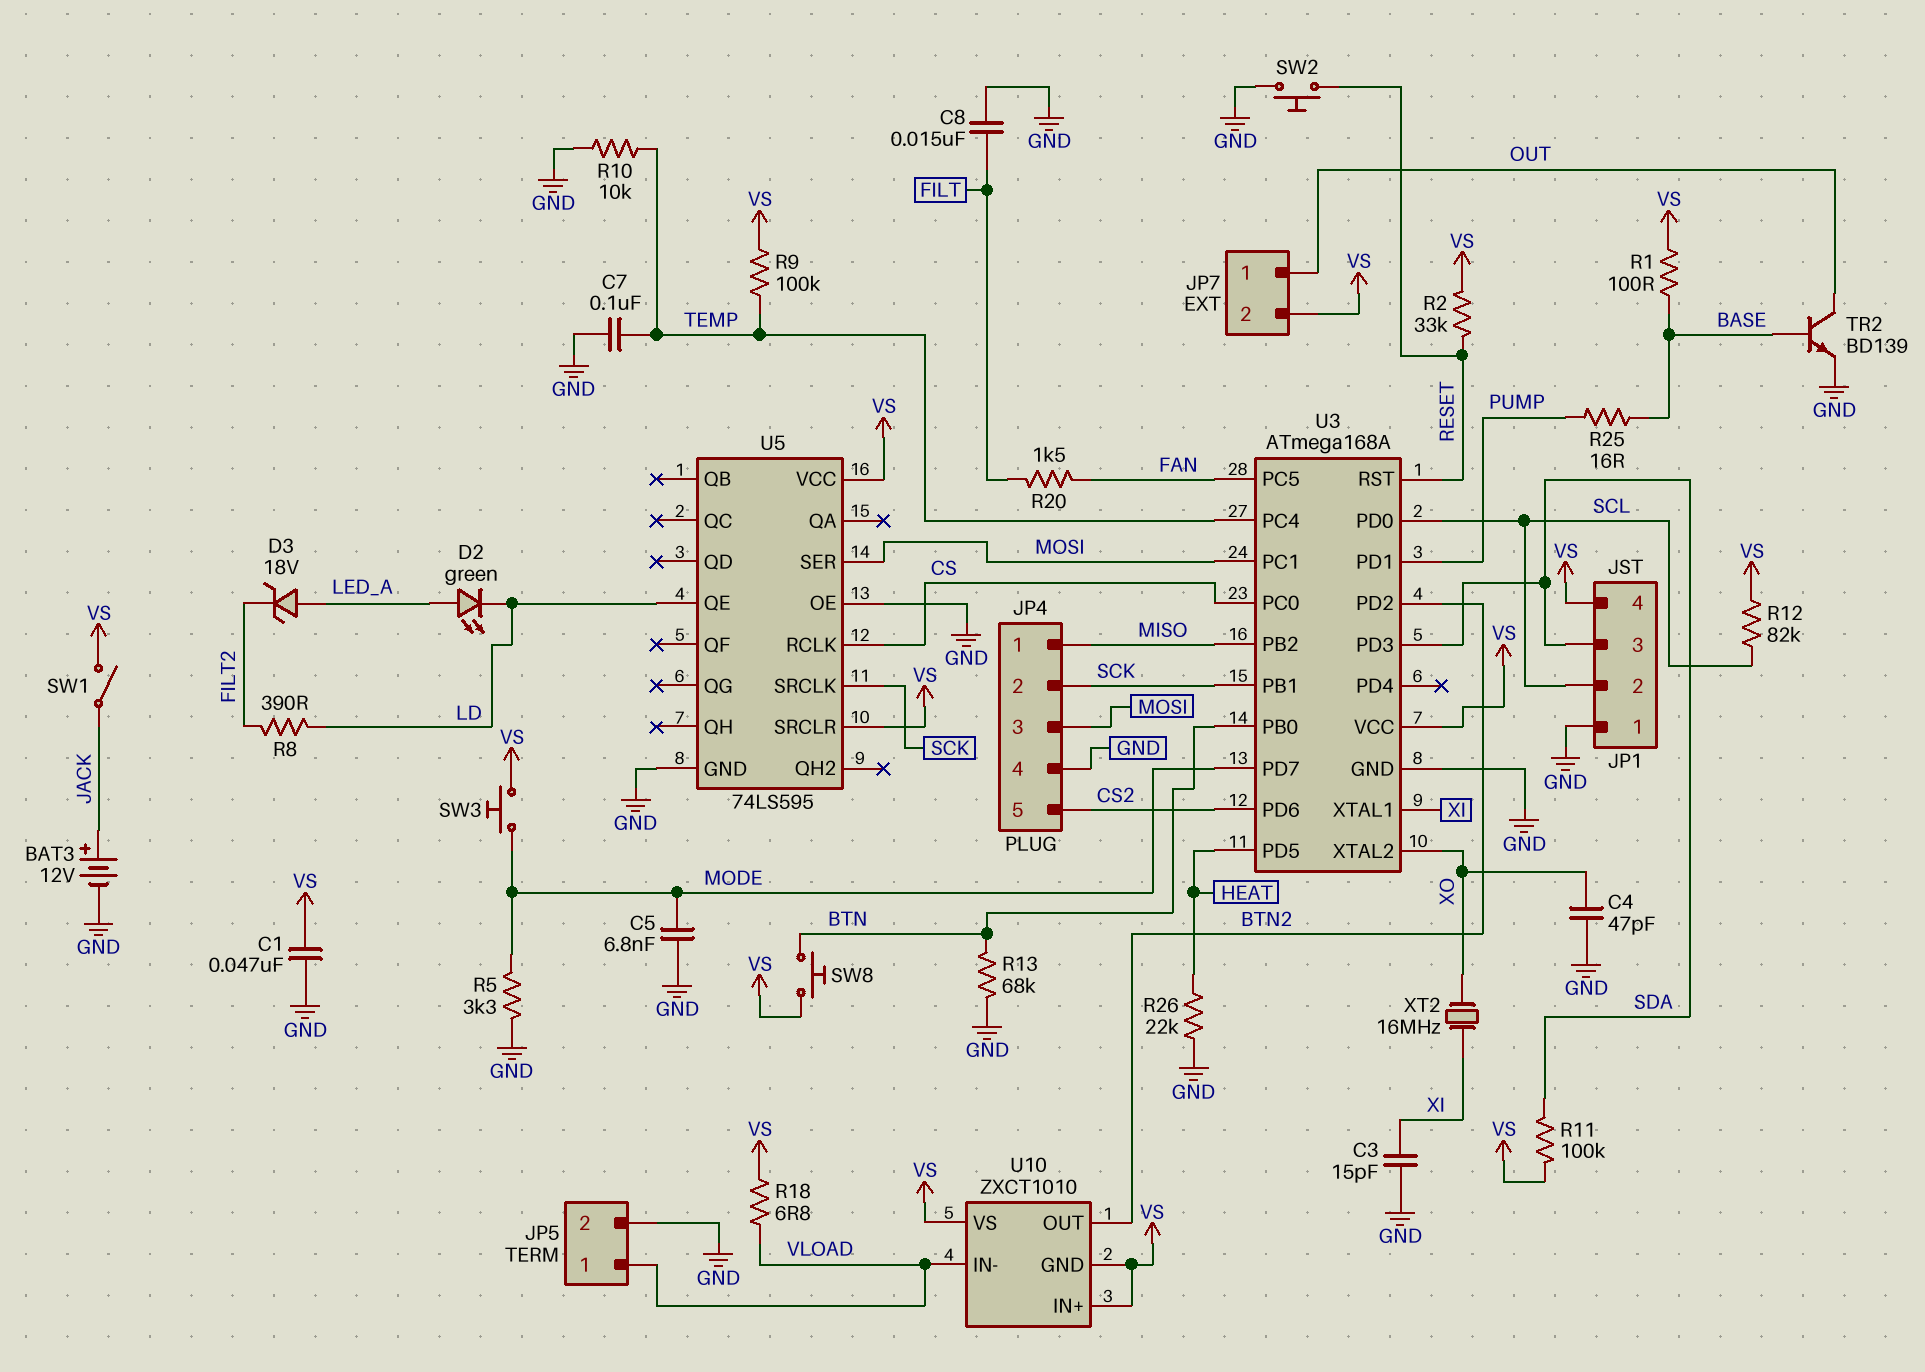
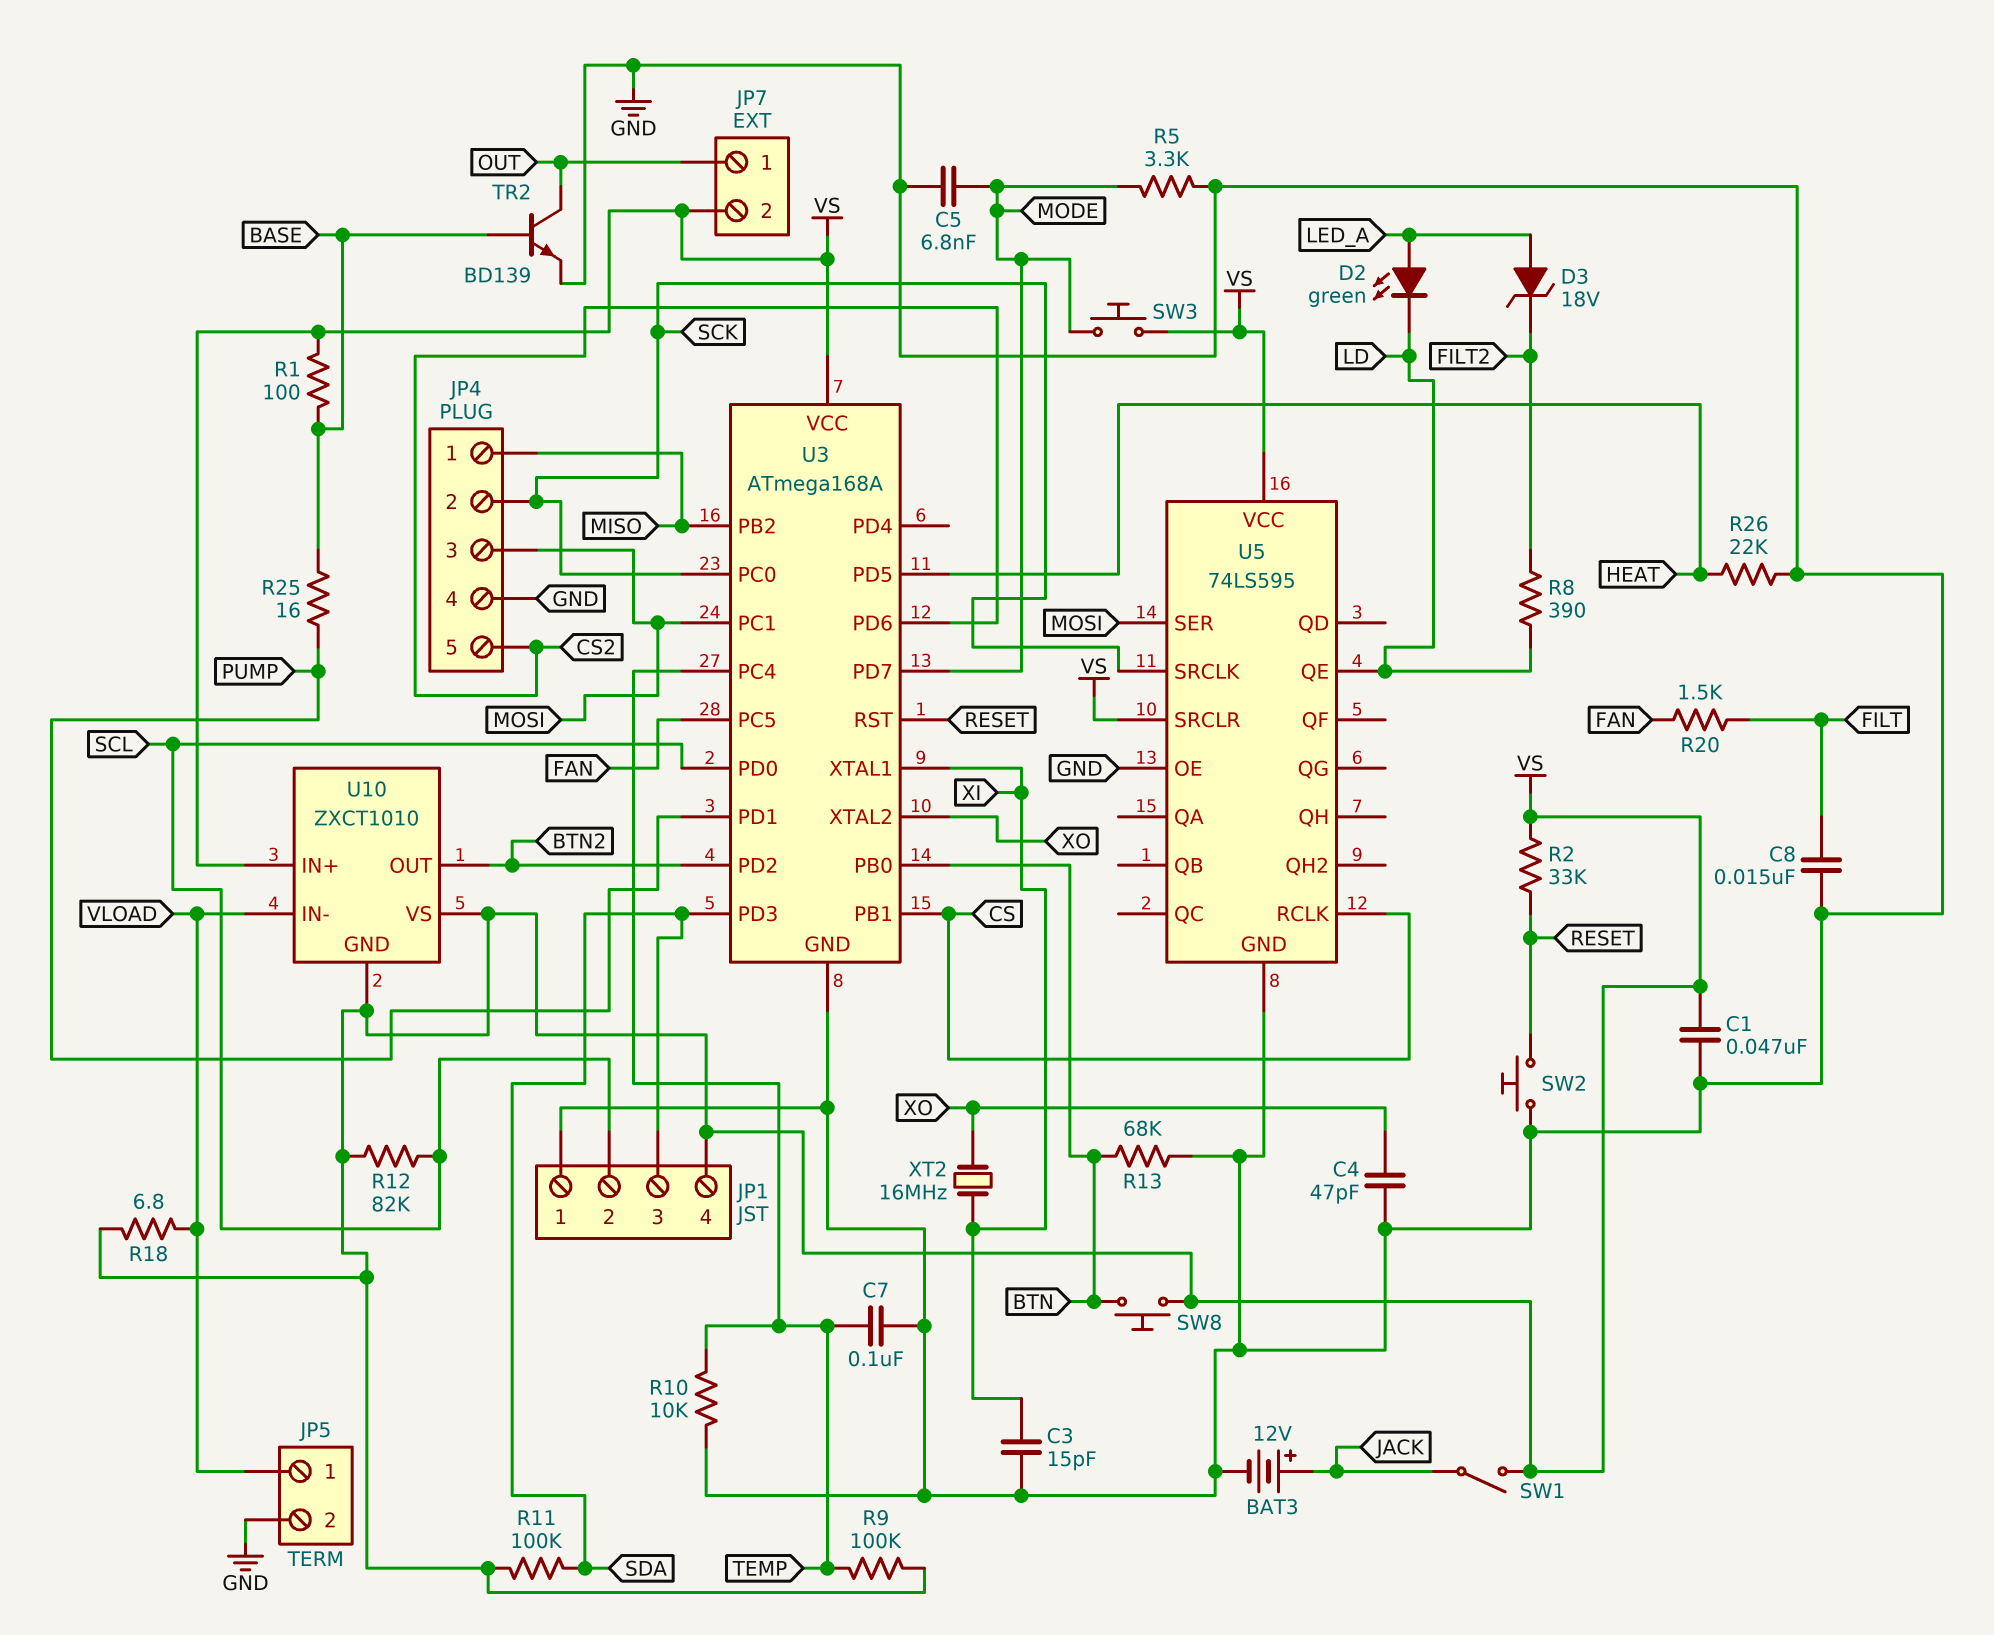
U3 pin PB1: SCK -> CS
U3 pin PC0: CS -> SCK

